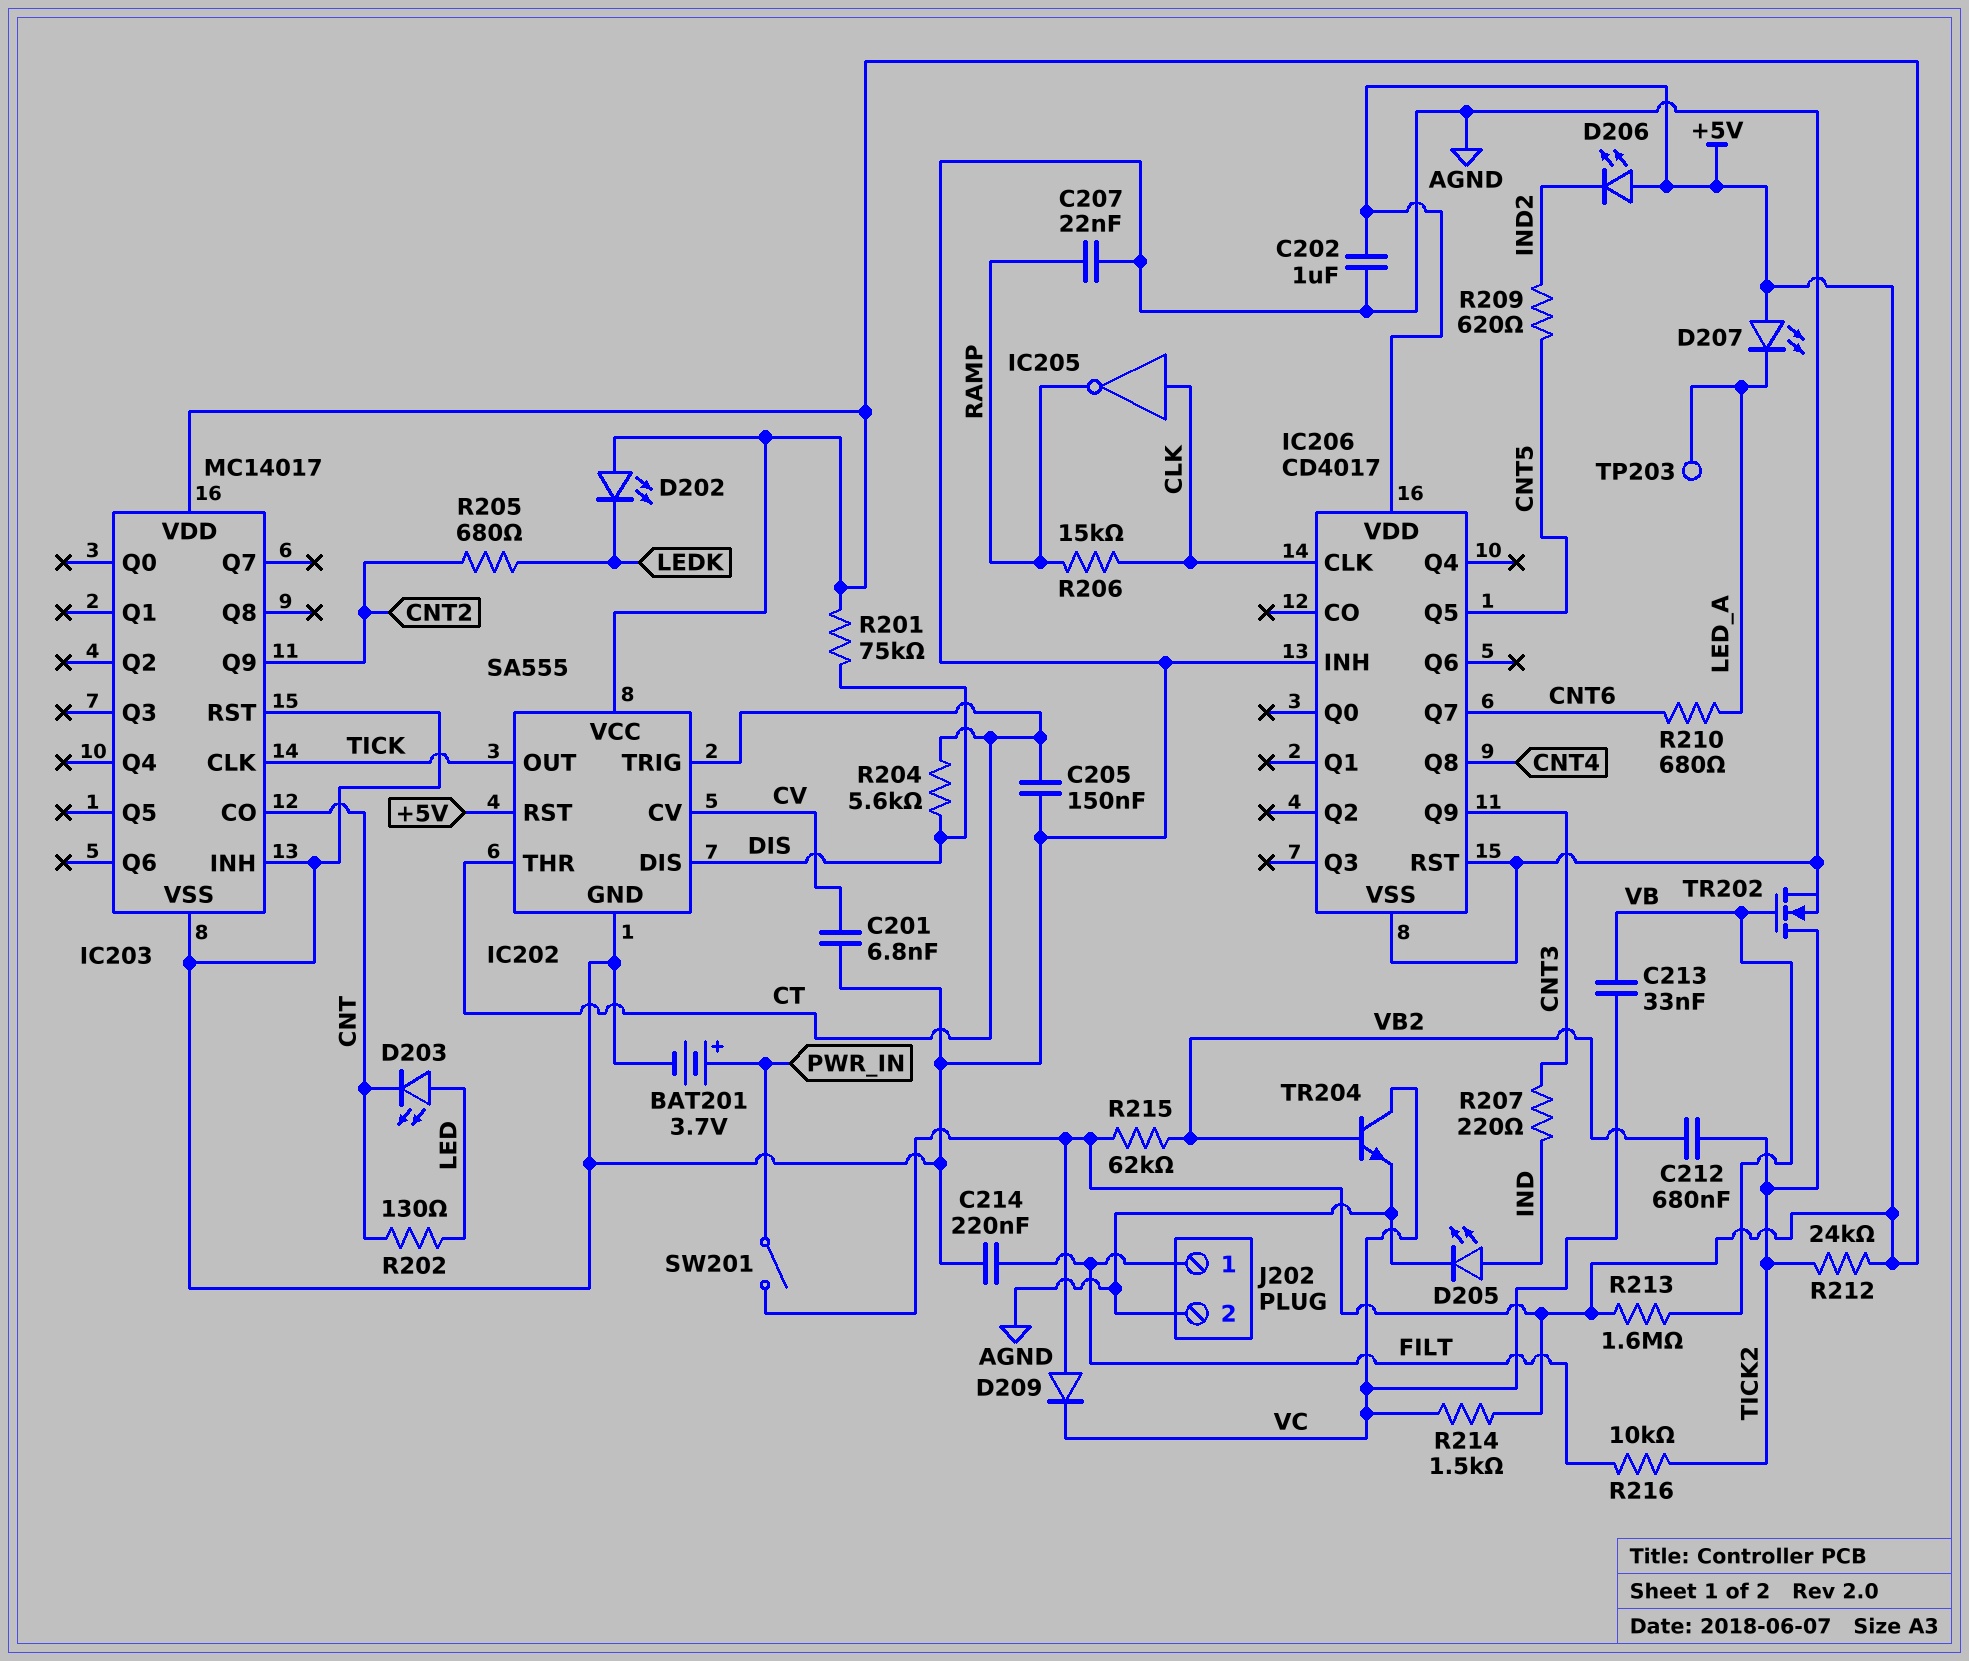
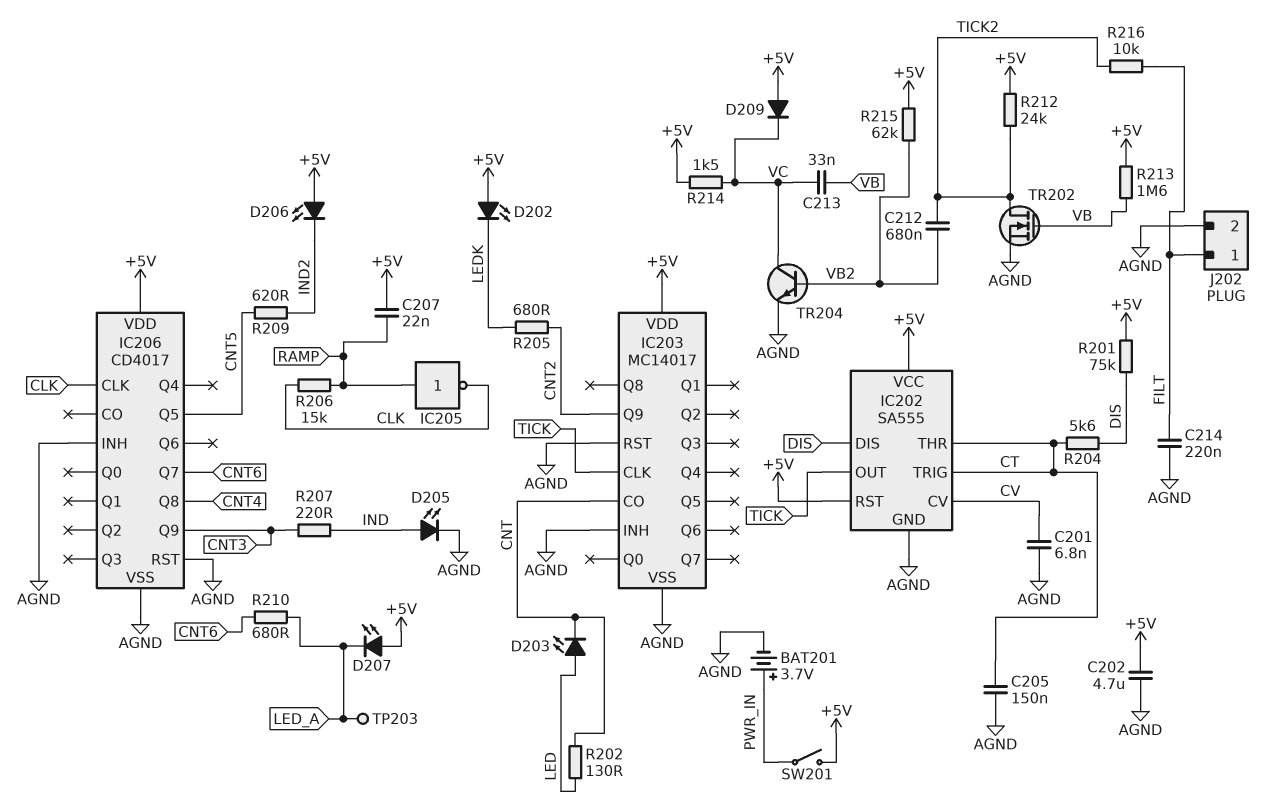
C202: 1uF (+5V, AGND) -> 4.7uF (+5V, AGND)
C207: 22nF (AGND, RAMP) -> 22nF (+5V, RAMP)
IC205: NOT (in CLK, out RAMP) -> NOT (in RAMP, out CLK)

